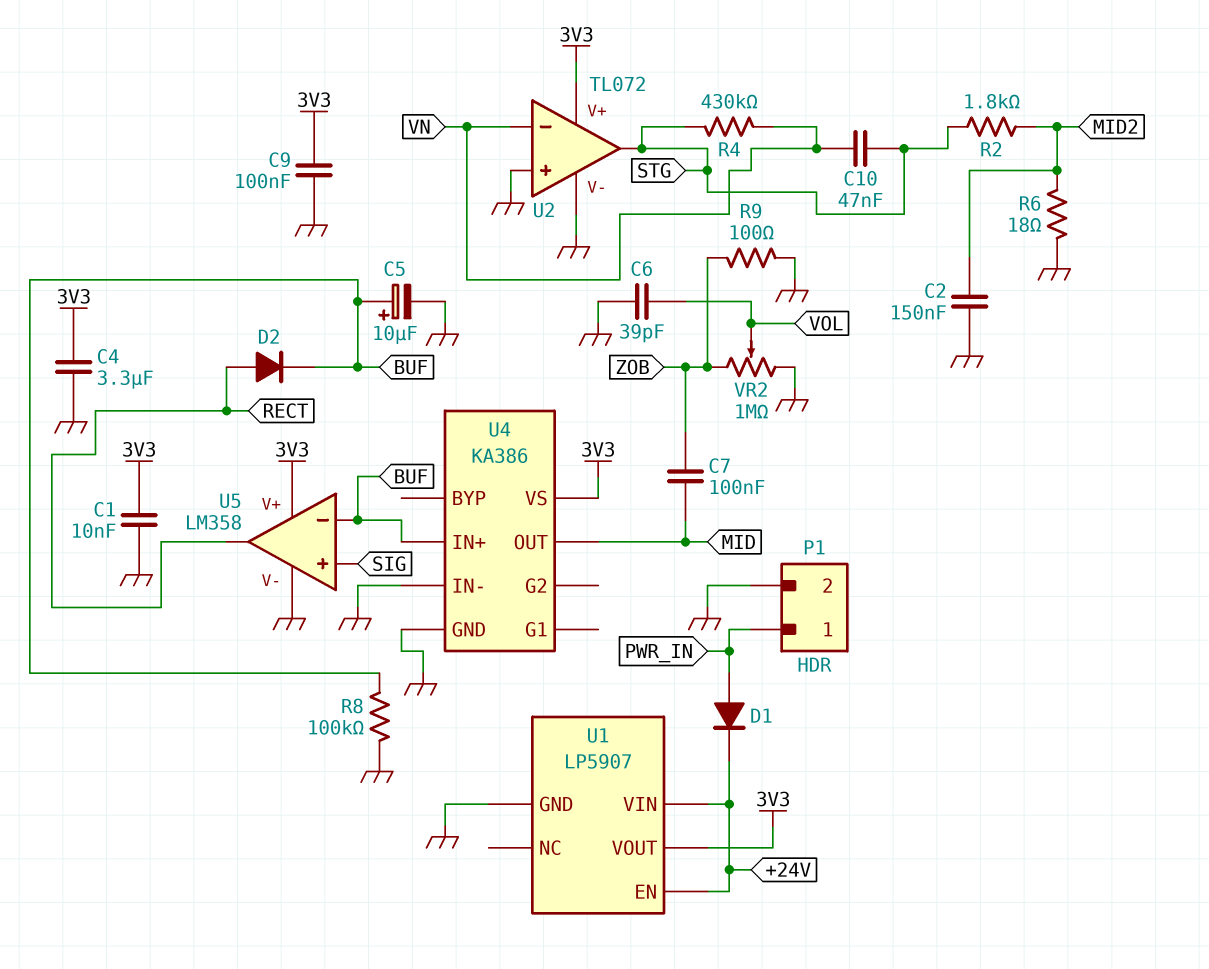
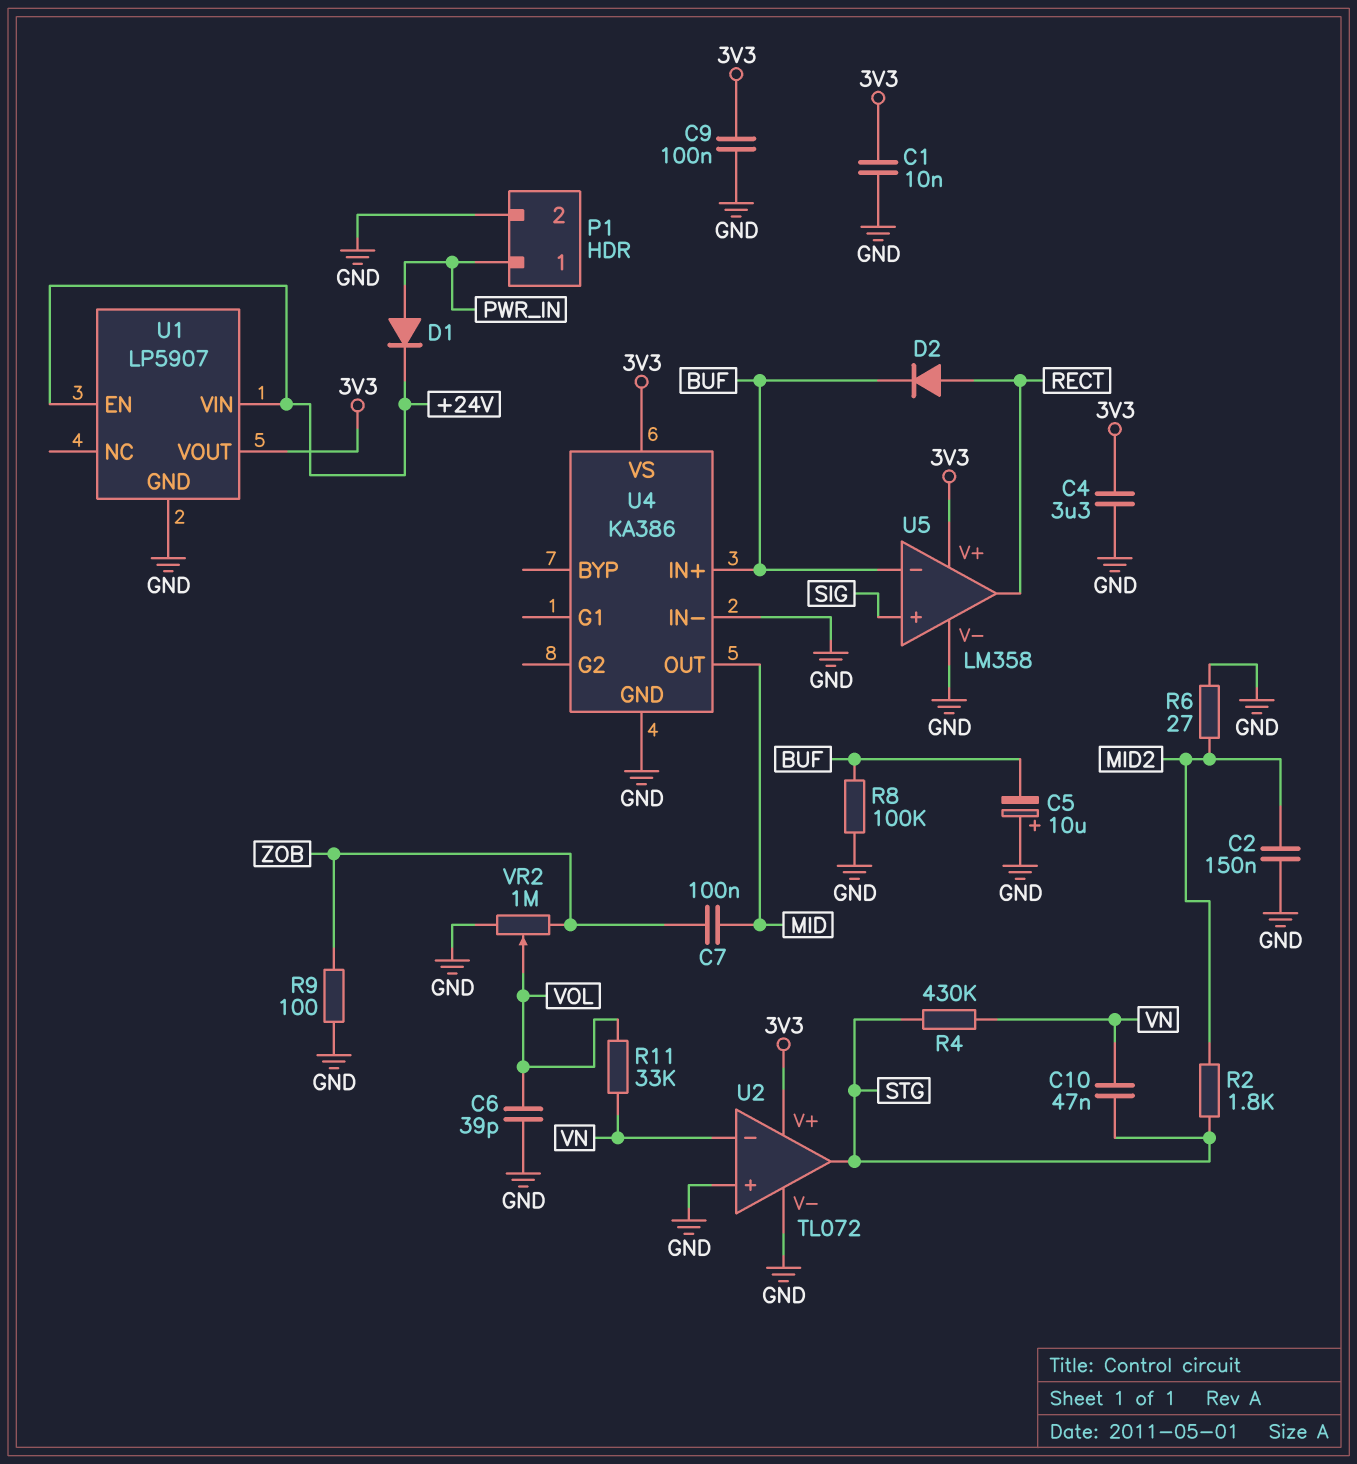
C5: 10uF (plus BUF, minus GND) -> 10uF (plus GND, minus BUF)
R6: 18 (GND, MID2) -> 27 (GND, MID2)
R11: none -> 33k (VN, VOL)

